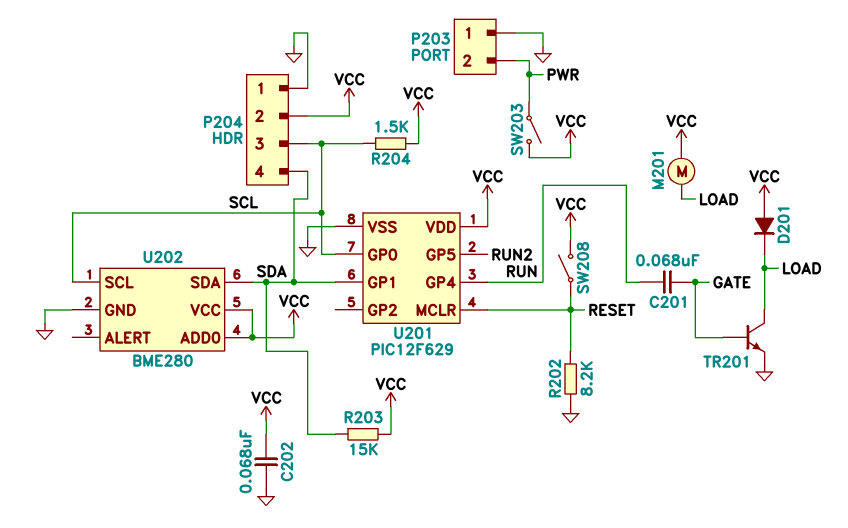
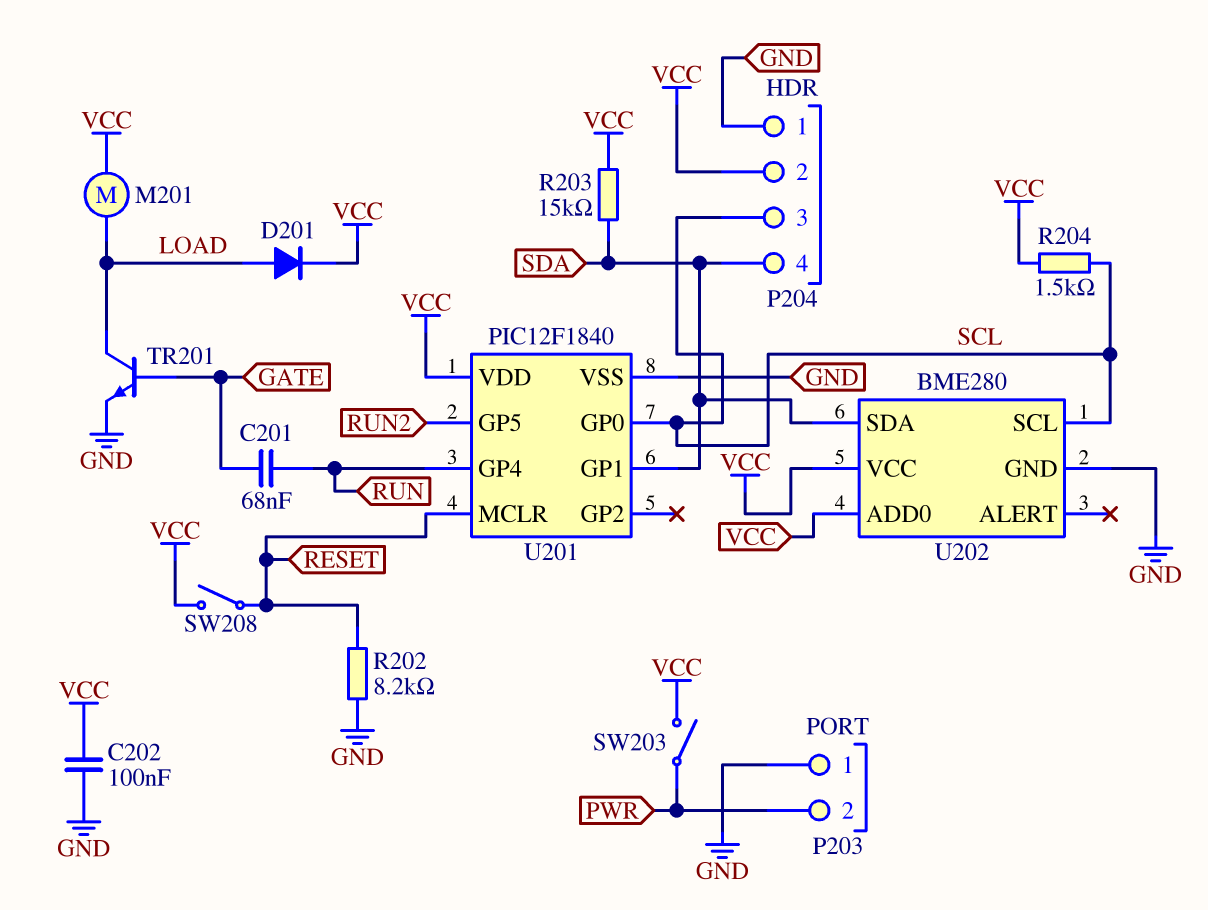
C202: 68nF (GND, VCC) -> 100nF (GND, VCC)
D201: diode (A VCC, K LOAD) -> diode (A LOAD, K VCC)
U201: PIC12F629 -> PIC12F1840

